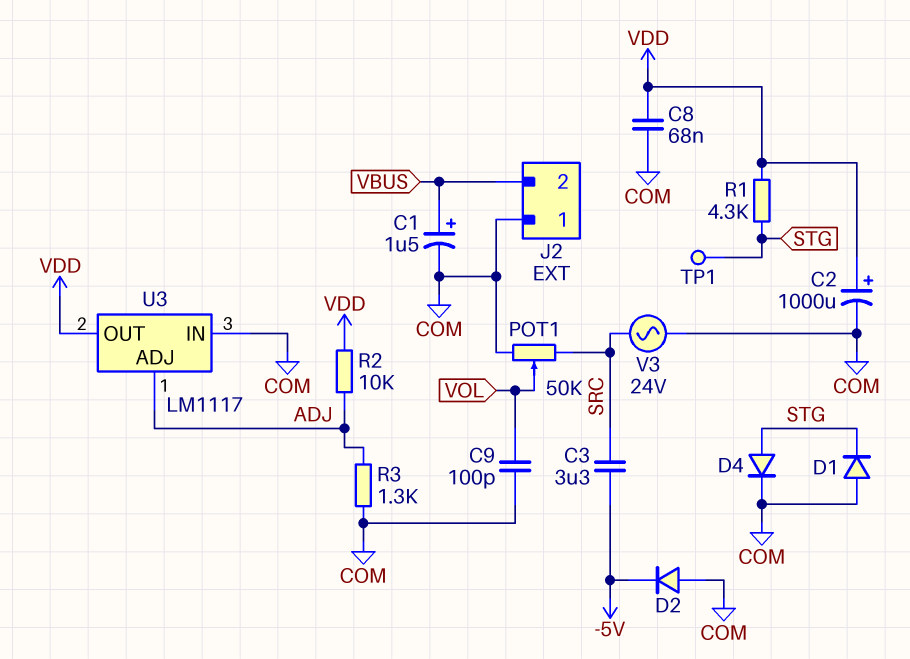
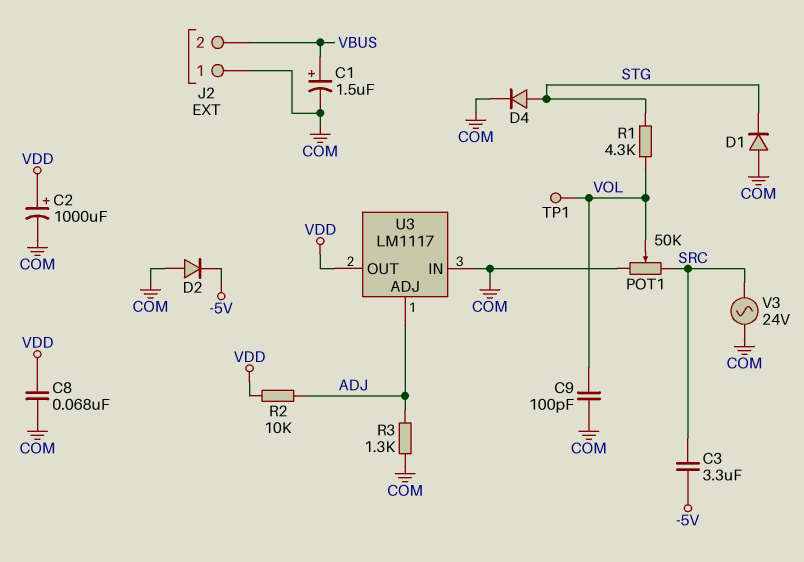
R1: 4.3k (STG, VDD) -> 4.3k (STG, VOL)
TP1: test point (STG) -> test point (VOL)

